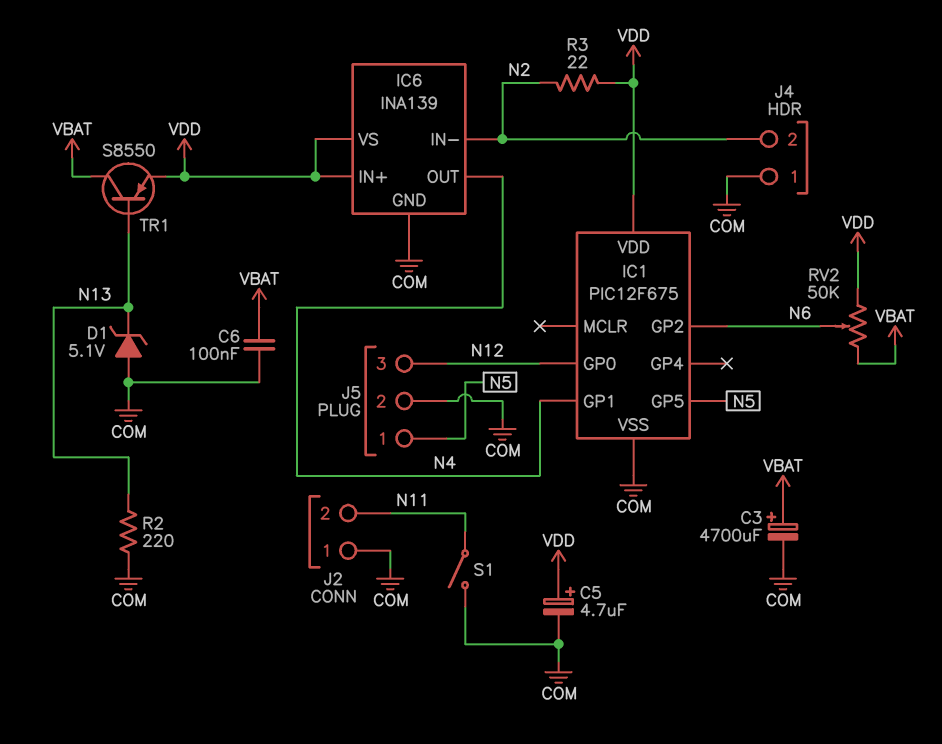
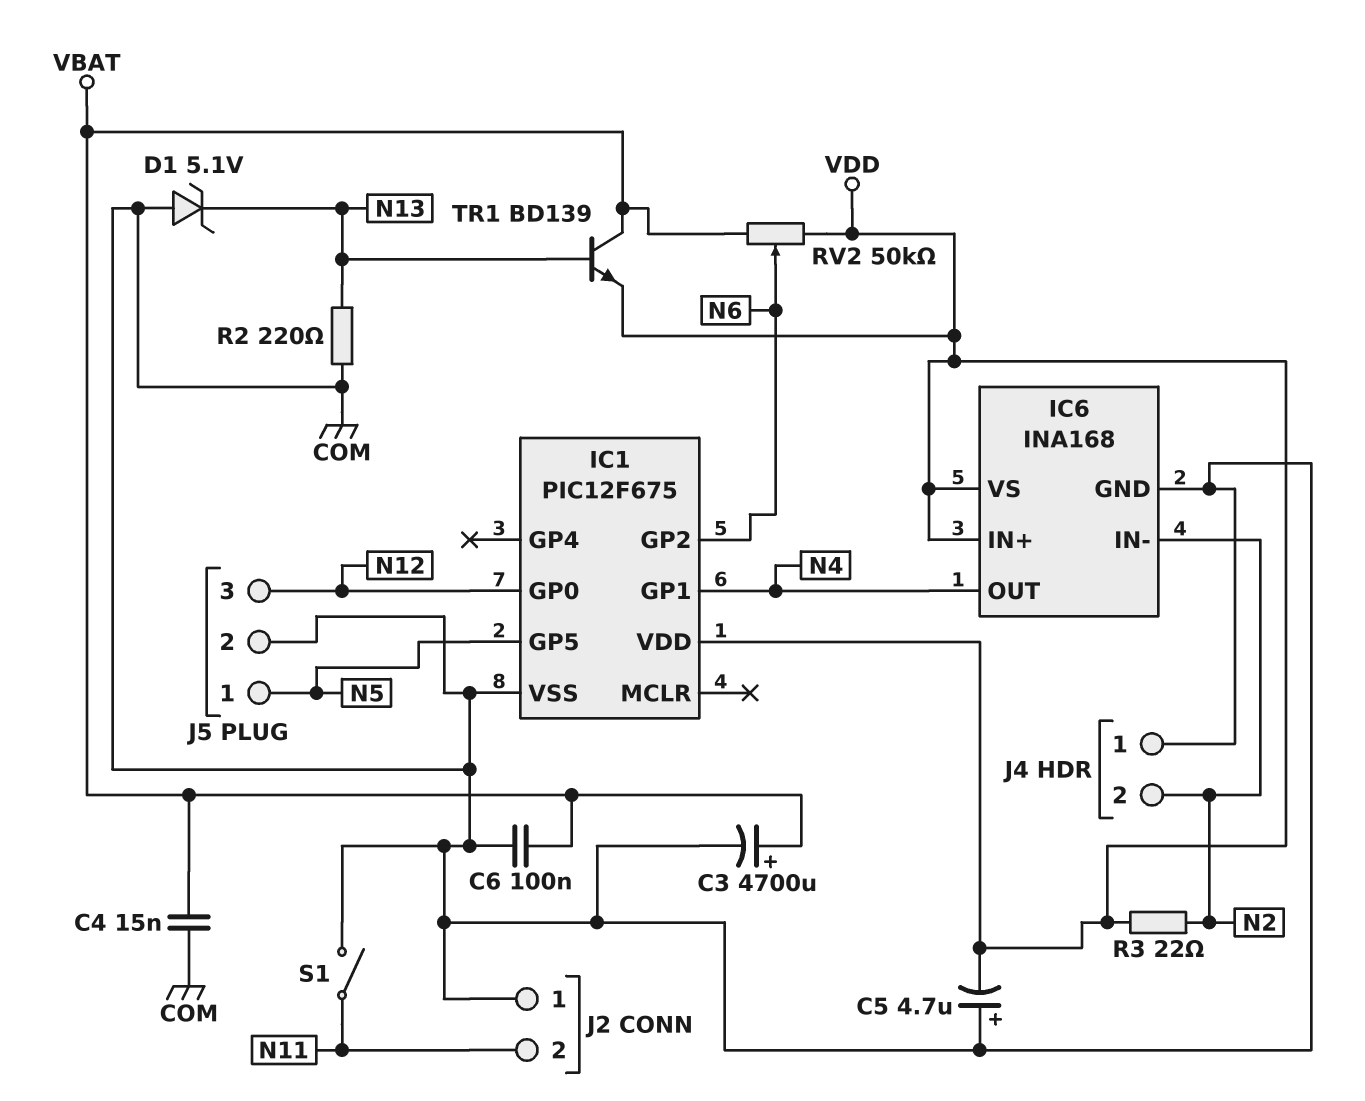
C4: none -> 15nF (COM, VBAT)
C5: 4.7uF (plus VDD, minus COM) -> 4.7uF (plus COM, minus VDD)
IC6: INA139 -> INA168
TR1: PNP S8550 (B N13, C VBAT, E VDD) -> NPN BD139 (B N13, C VBAT, E VDD)

